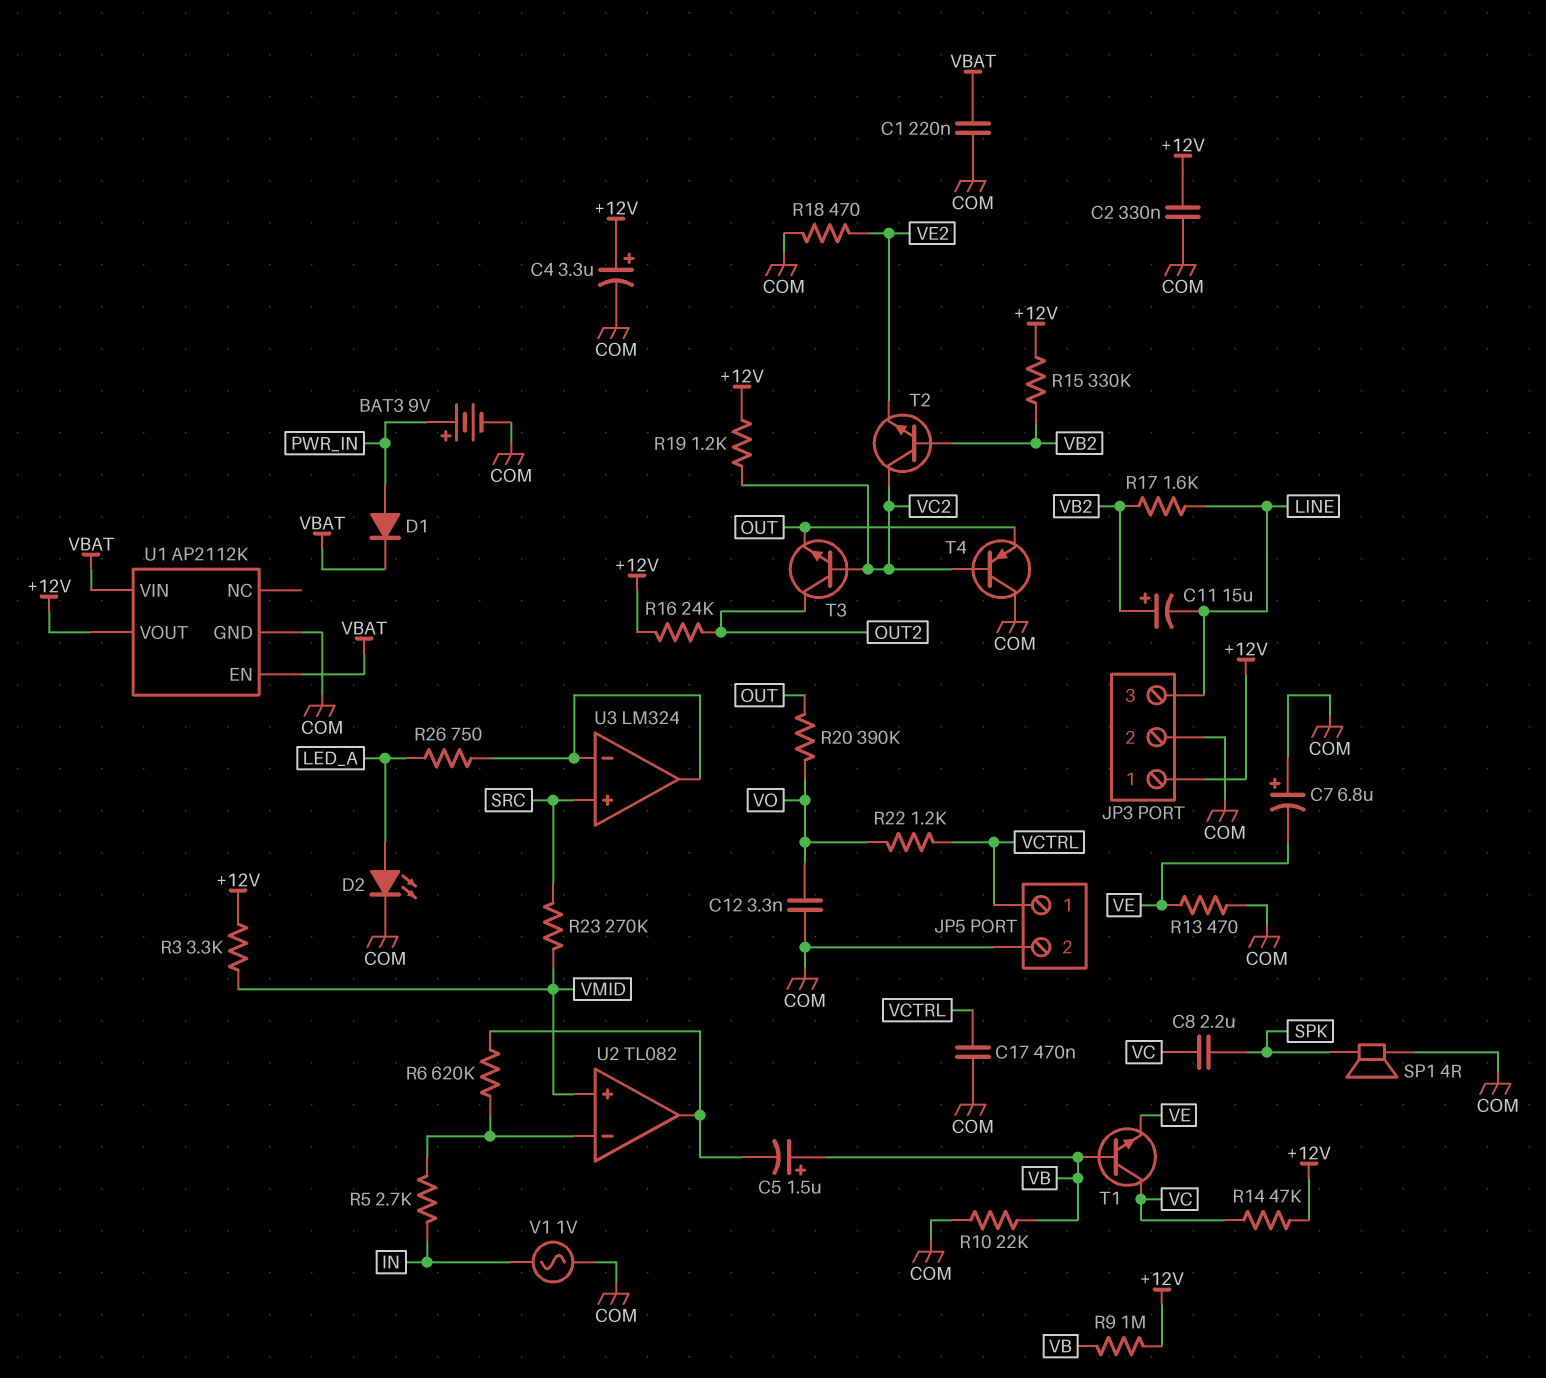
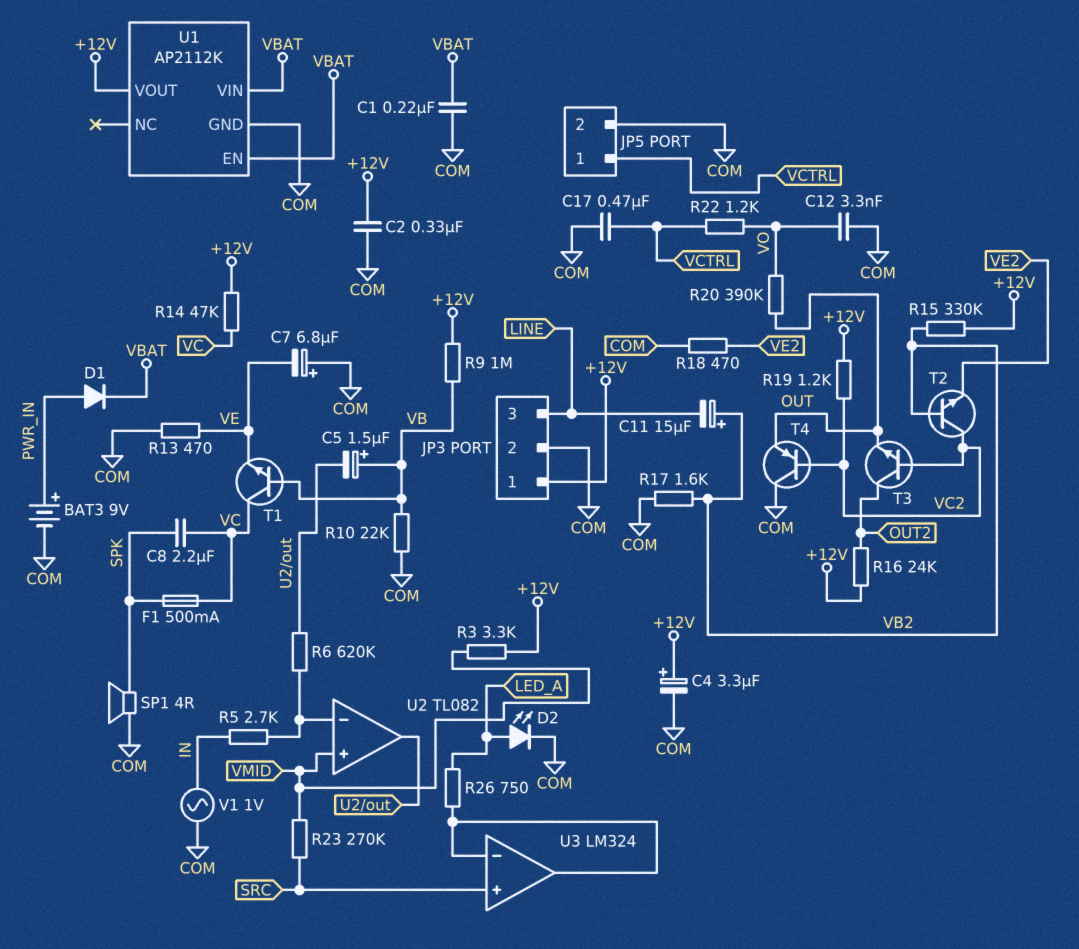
F1: none -> 500mA (SPK, VC)
R17: 1.6k (LINE, VB2) -> 1.6k (COM, VB2)

